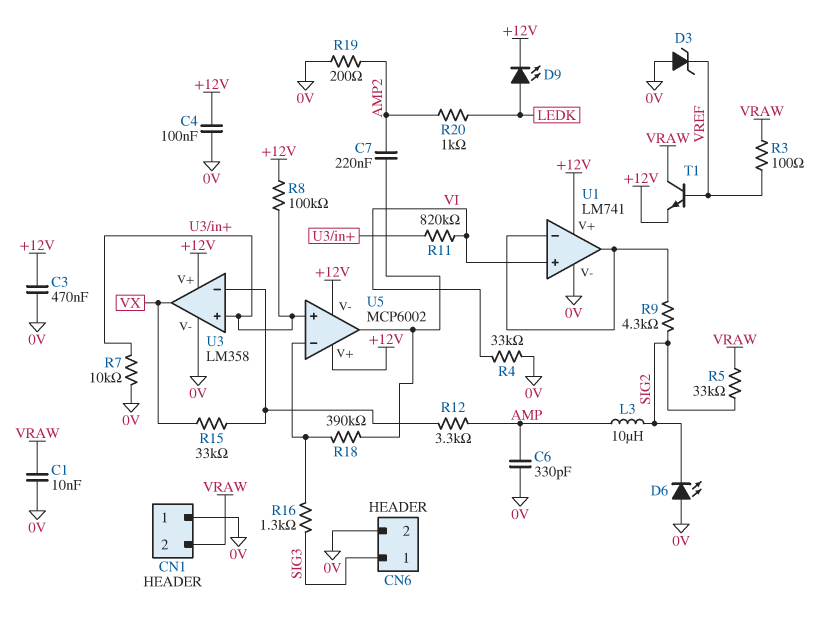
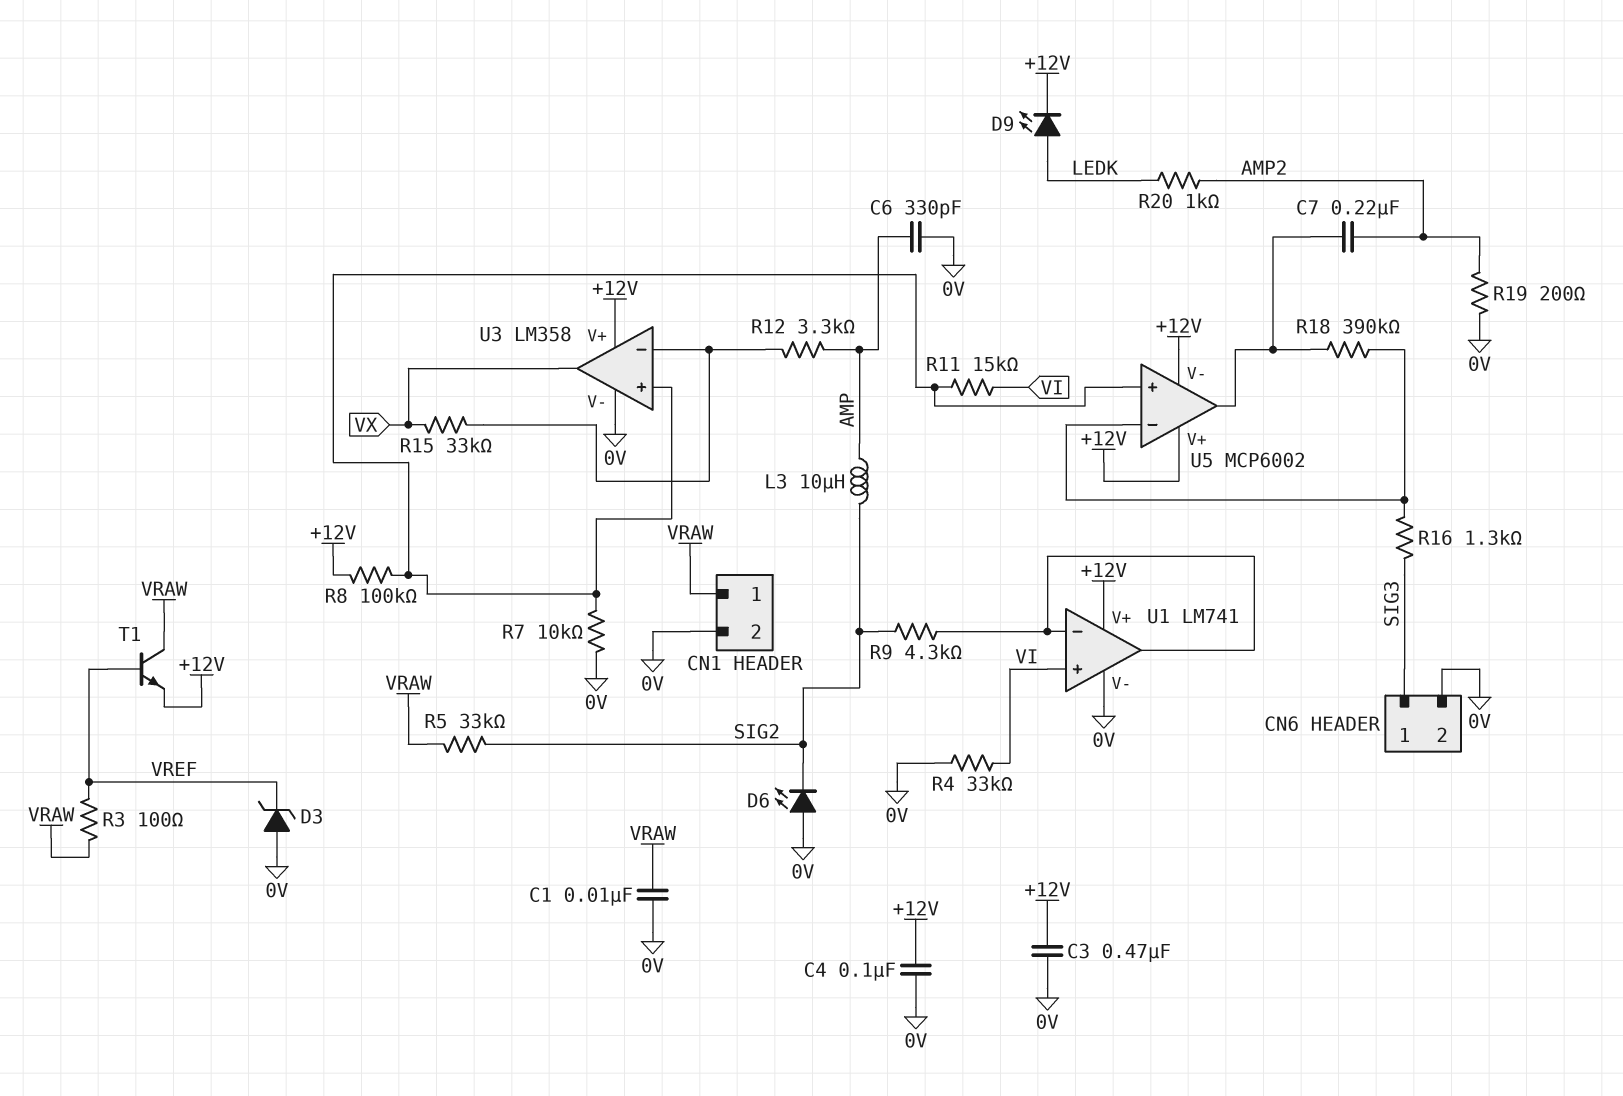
CN1 pin 1: 0V -> VRAW
CN1 pin 2: VRAW -> 0V
R11: 820k (U3/in+, VI) -> 15k (U3/in+, VI)

